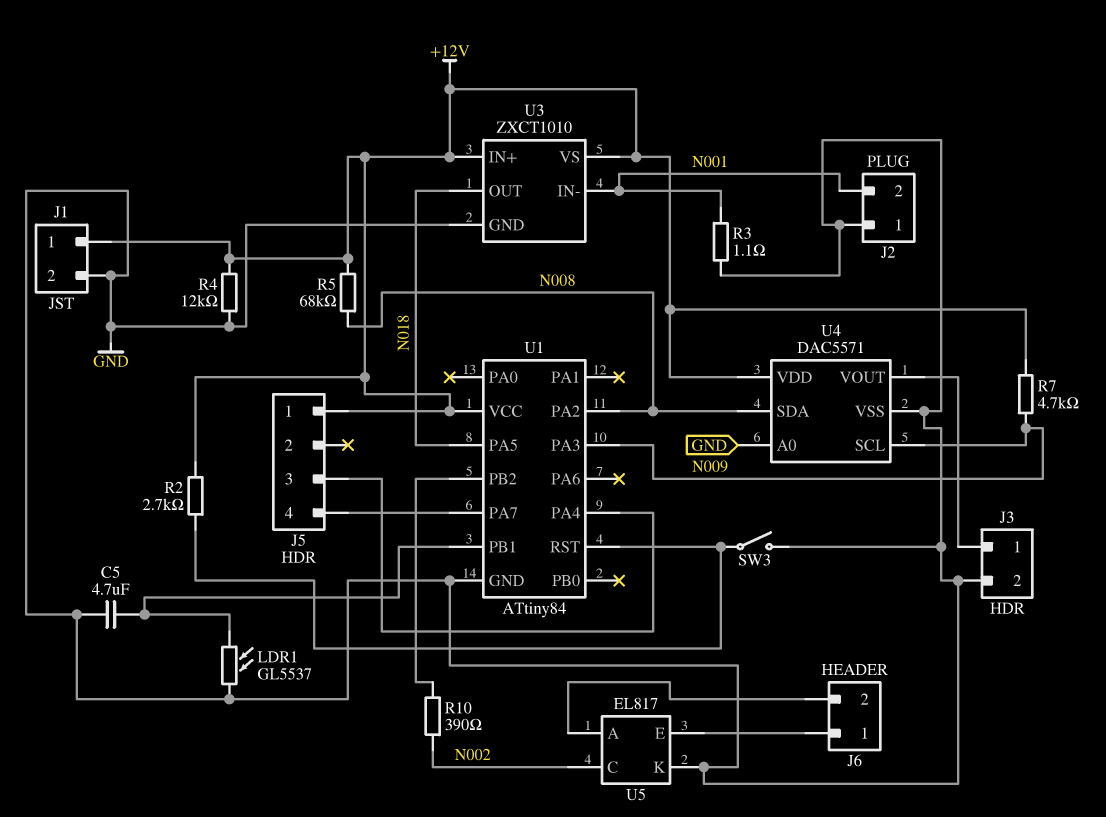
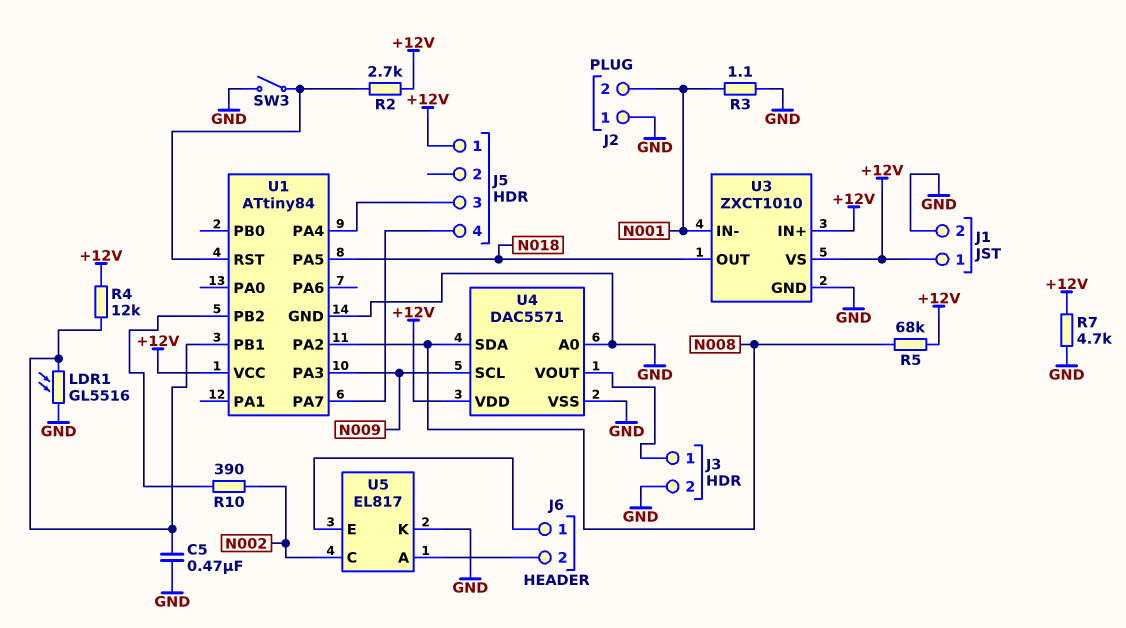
C5: 4.7uF (GND, U1/PB1) -> 470nF (GND, U1/PB1)
LDR1: GL5537 (GND, U1/PB1) -> GL5516 (GND, U1/PB1)
R4: 12k (+12V, GND) -> 12k (+12V, U1/PB1)
R7: 4.7k (+12V, N009) -> 4.7k (+12V, GND)

